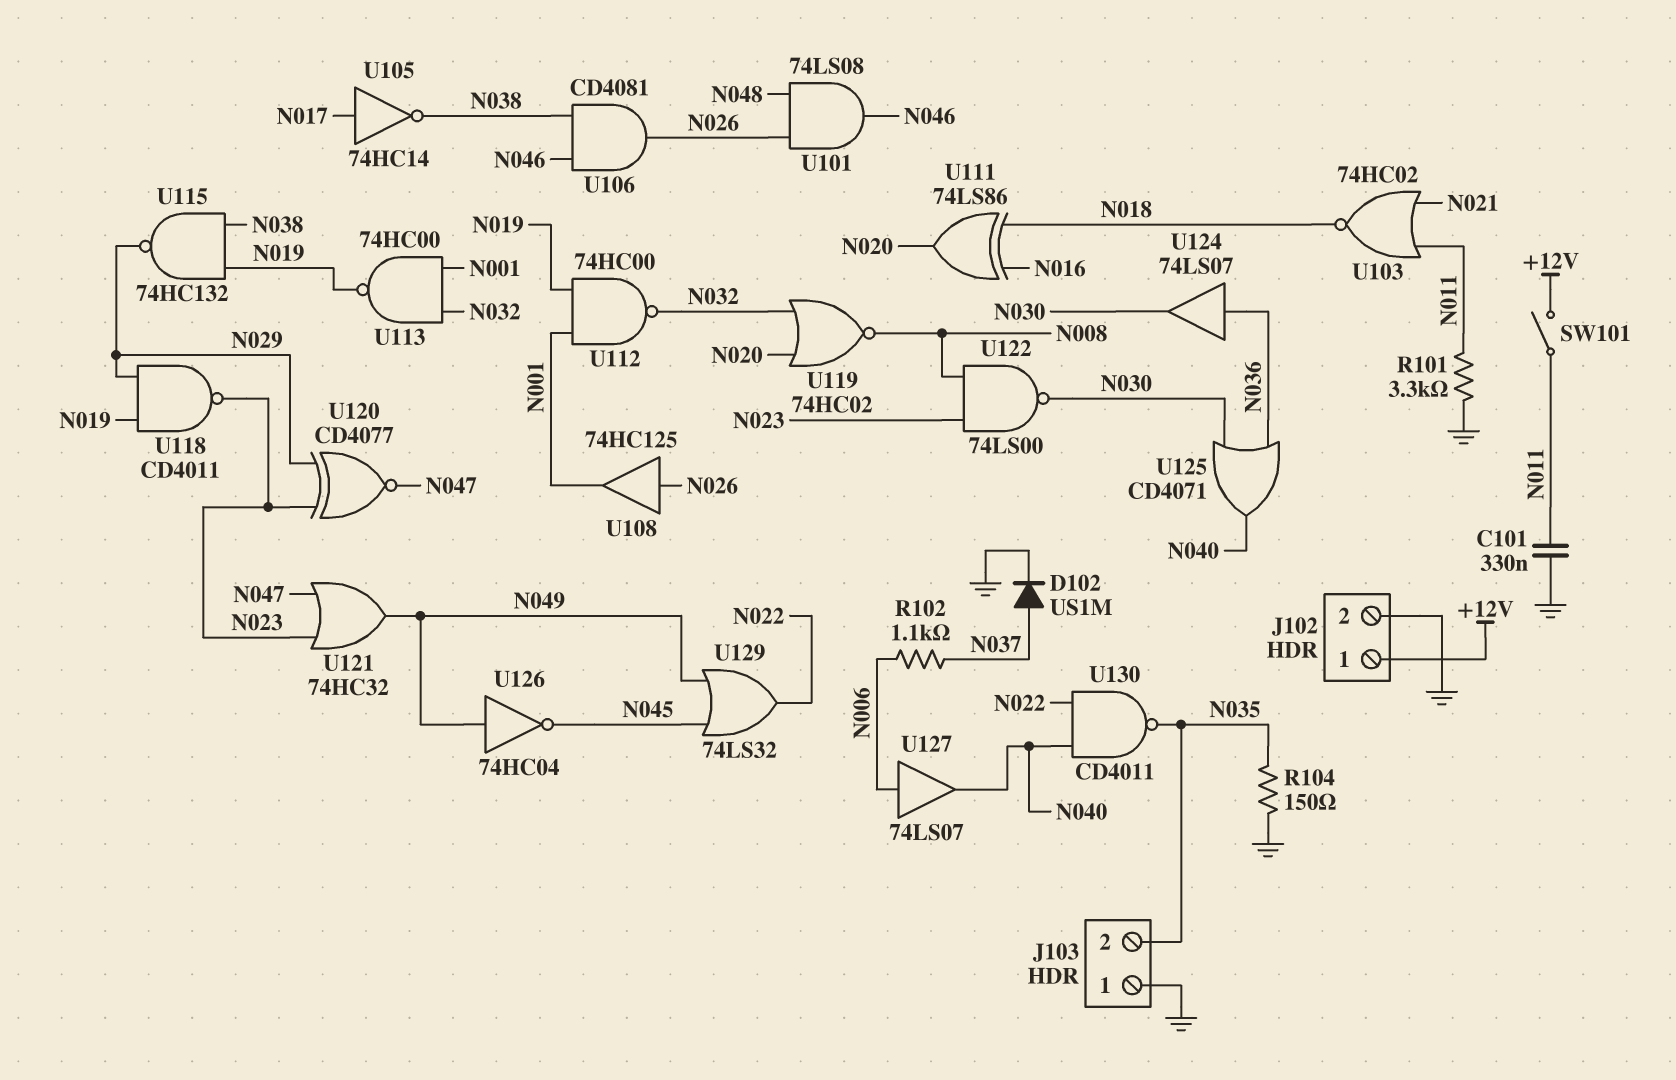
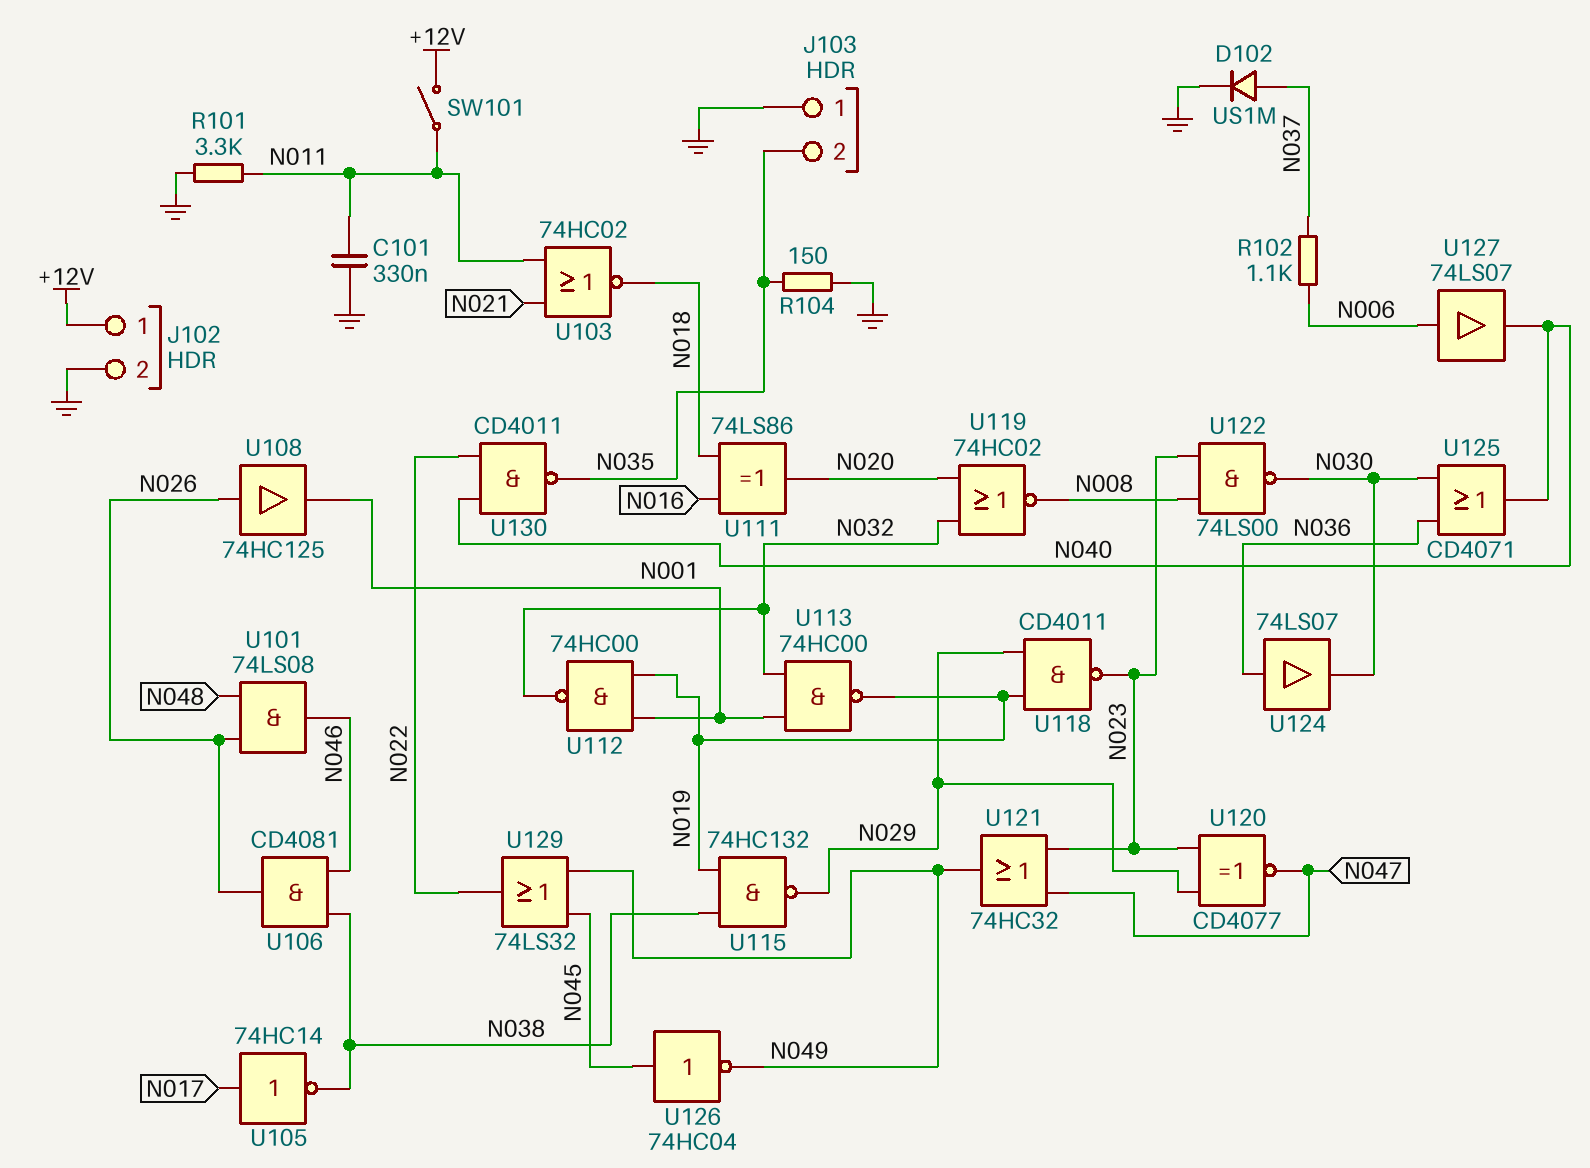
U126: NOT 74HC04 (in N049, out N045) -> NOT 74HC04 (in N045, out N049)

